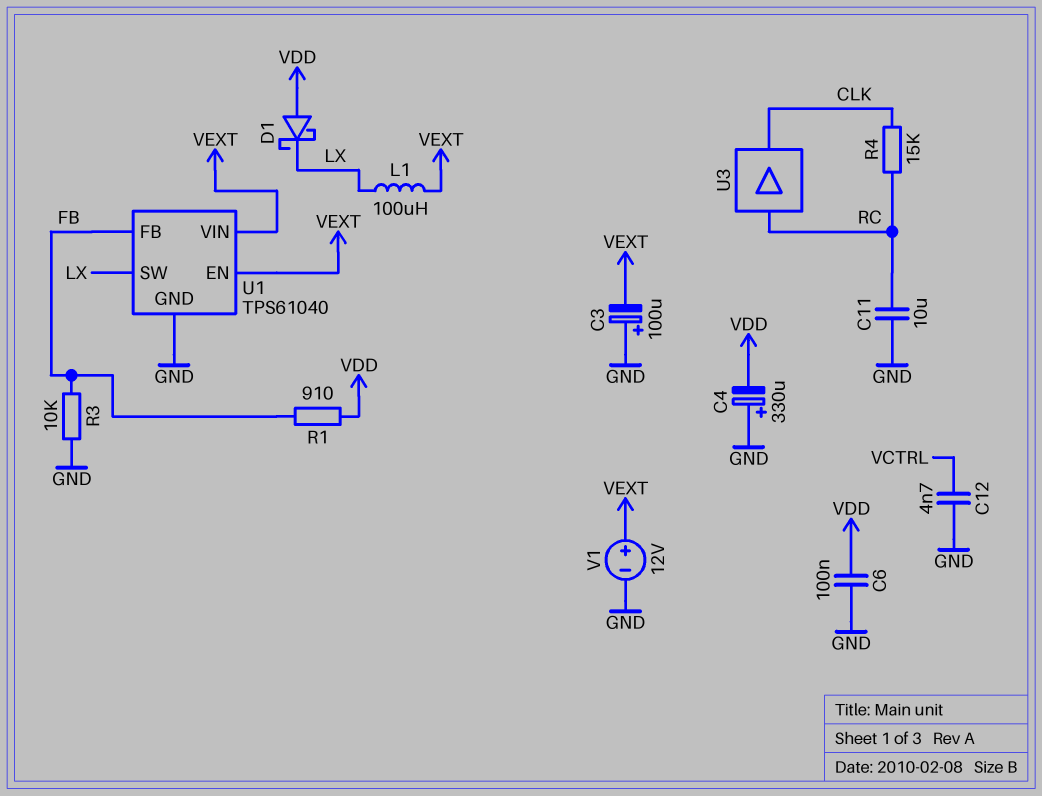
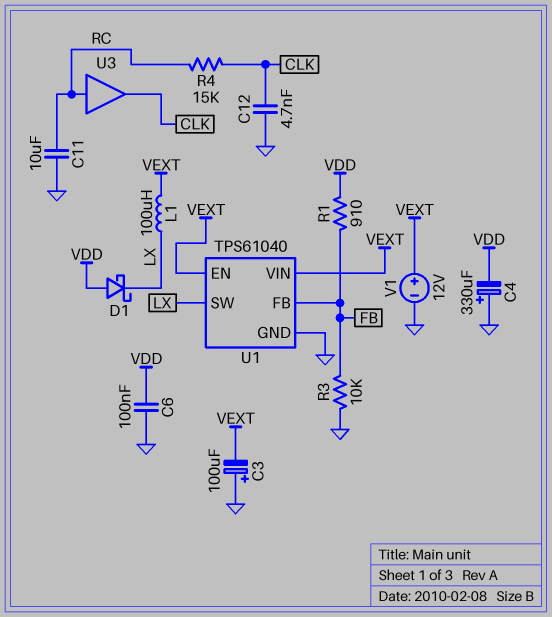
C12: 4.7nF (GND, VCTRL) -> 4.7nF (CLK, GND)

